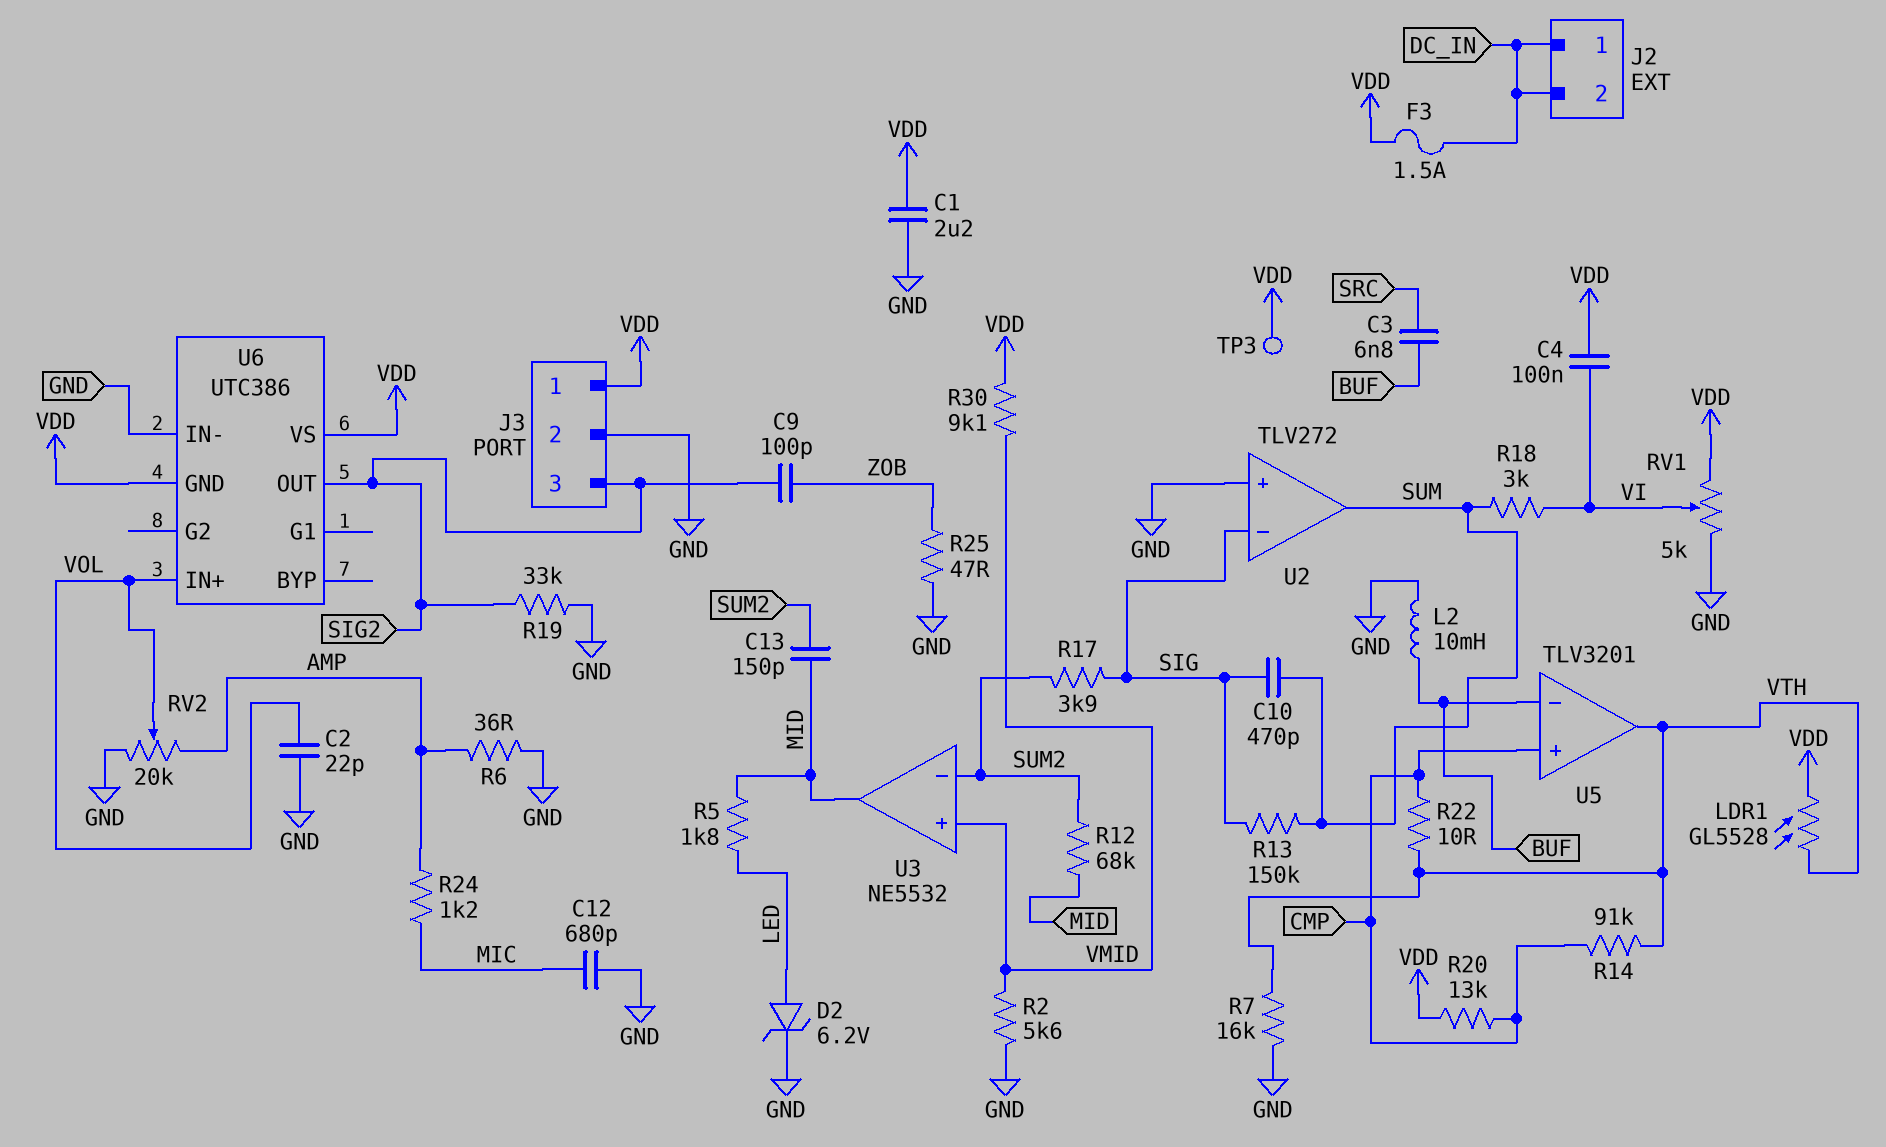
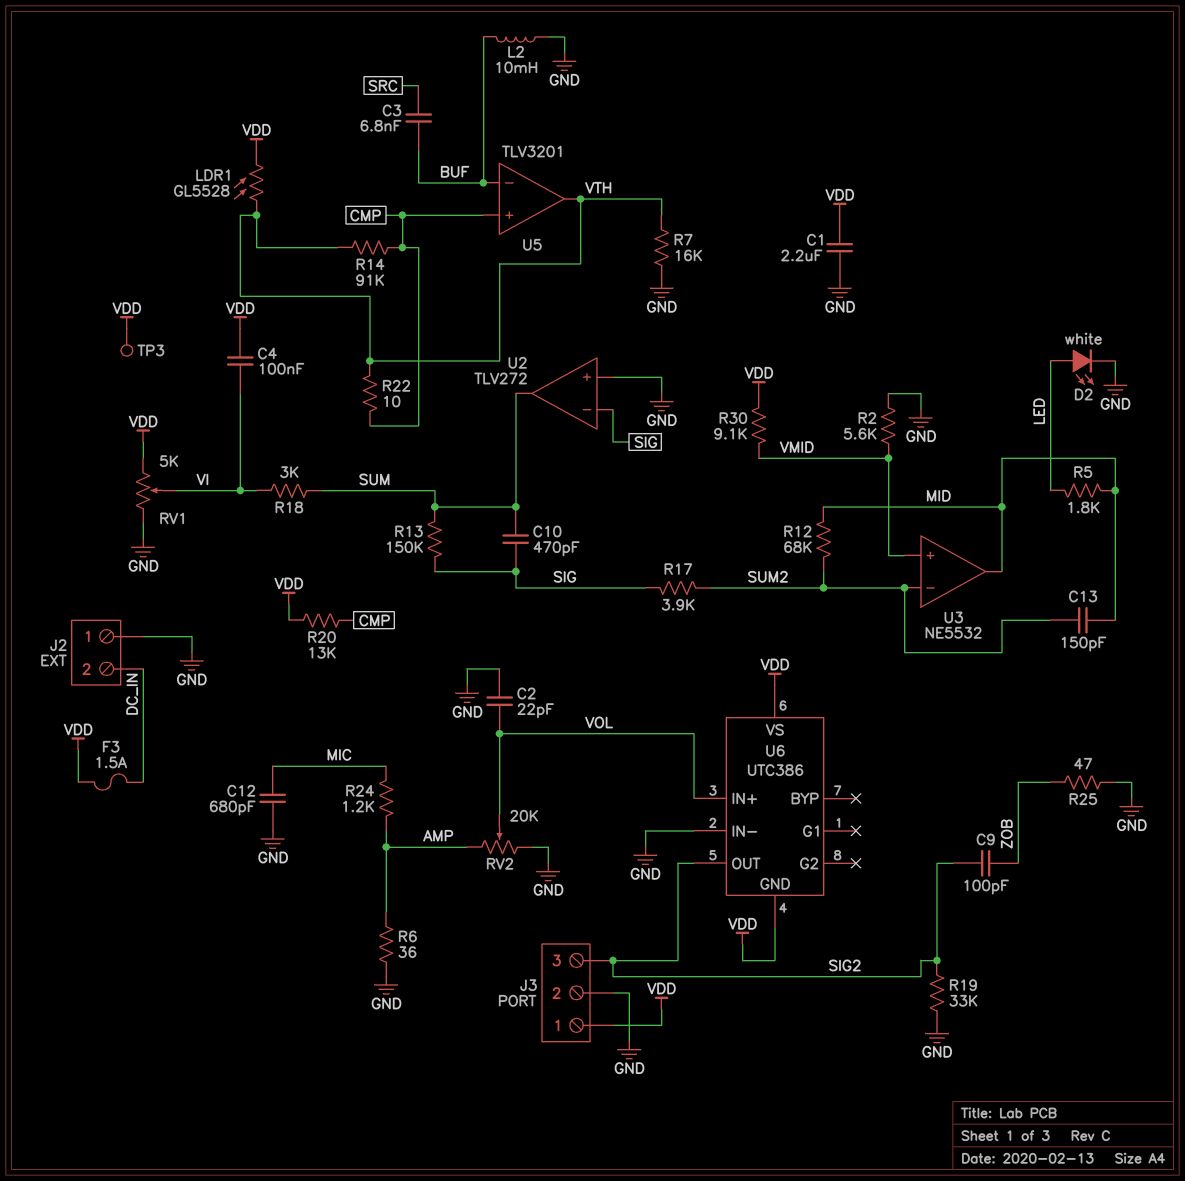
D2: zener 6.2V (A LED, K GND) -> LED white (A LED, K GND)
J2 pin 1: DC_IN -> GND

